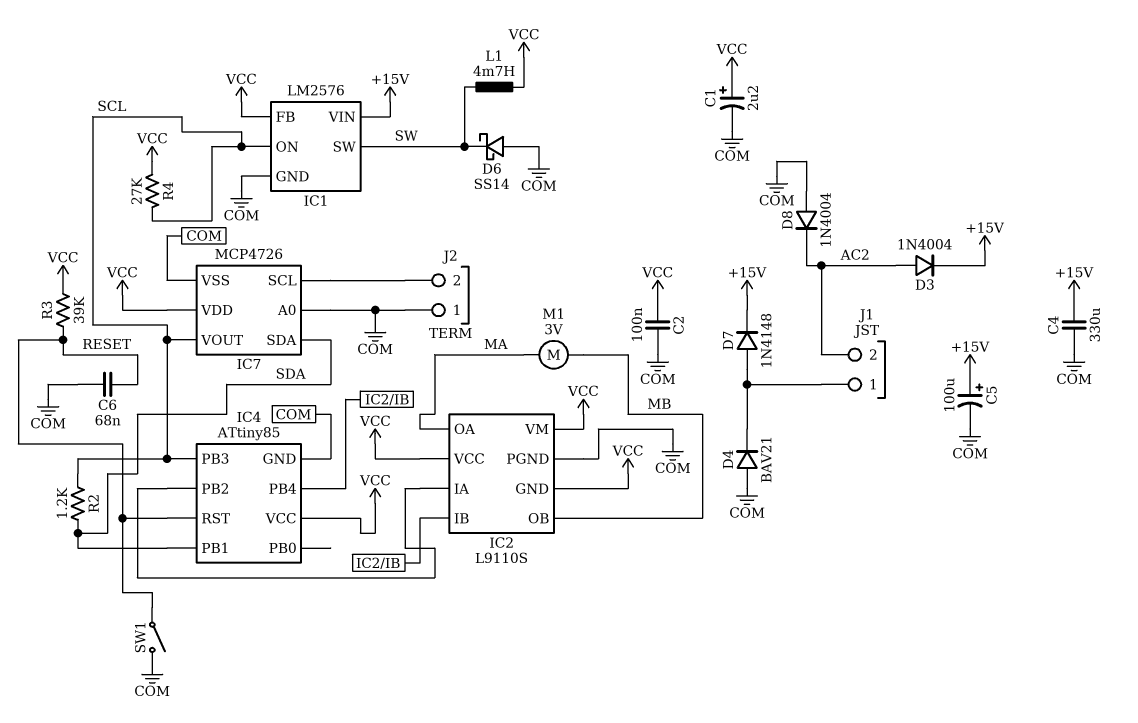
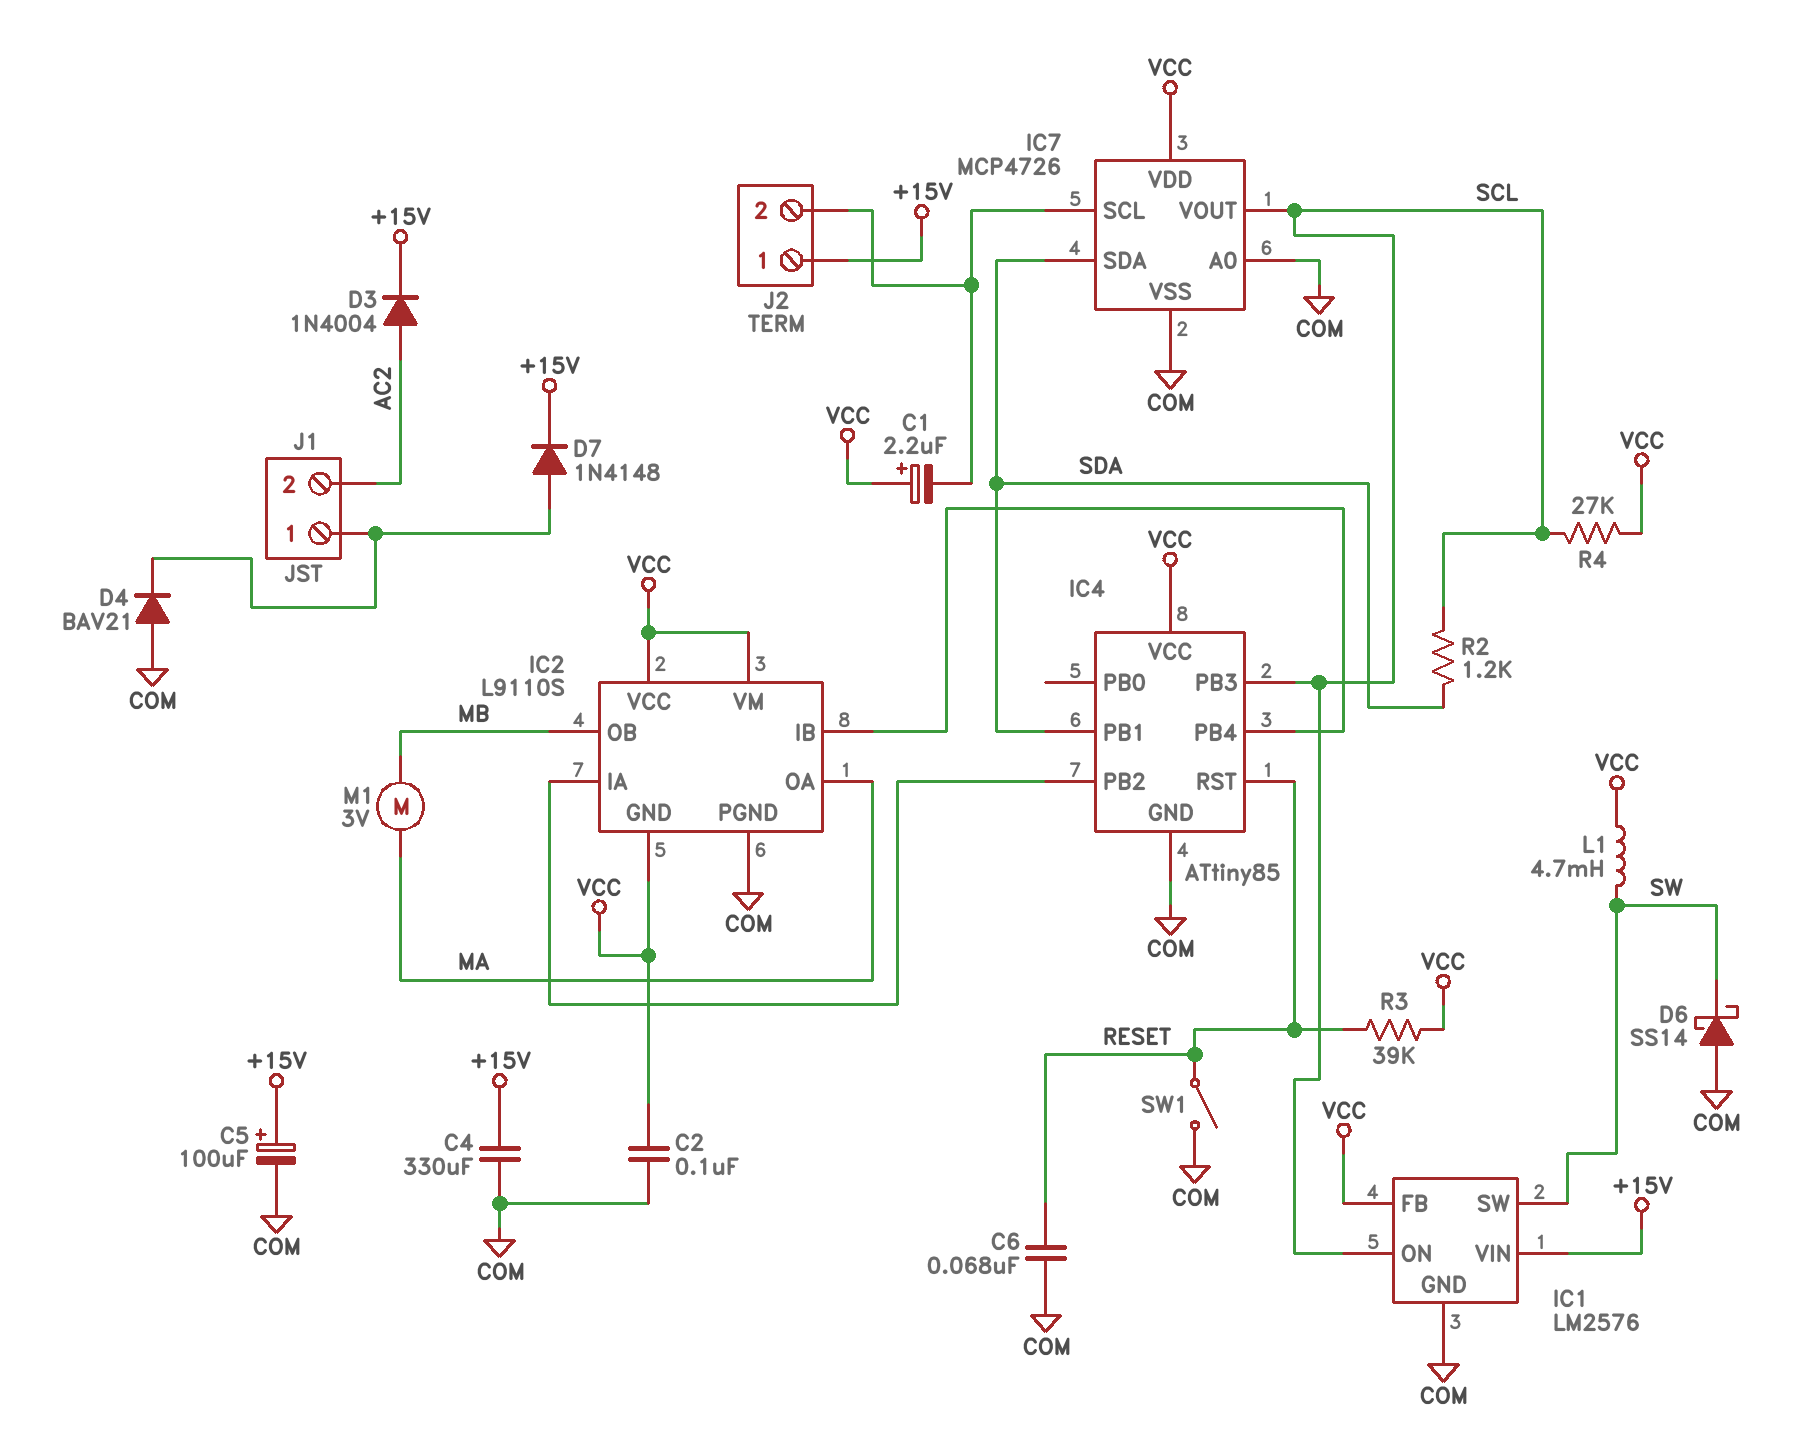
C1: 2.2uF (plus VCC, minus COM) -> 2.2uF (plus VCC, minus IC7/SCL)
D8: diode 1N4004 (A COM, K AC2) -> none
J2 pin 1: COM -> +15V

